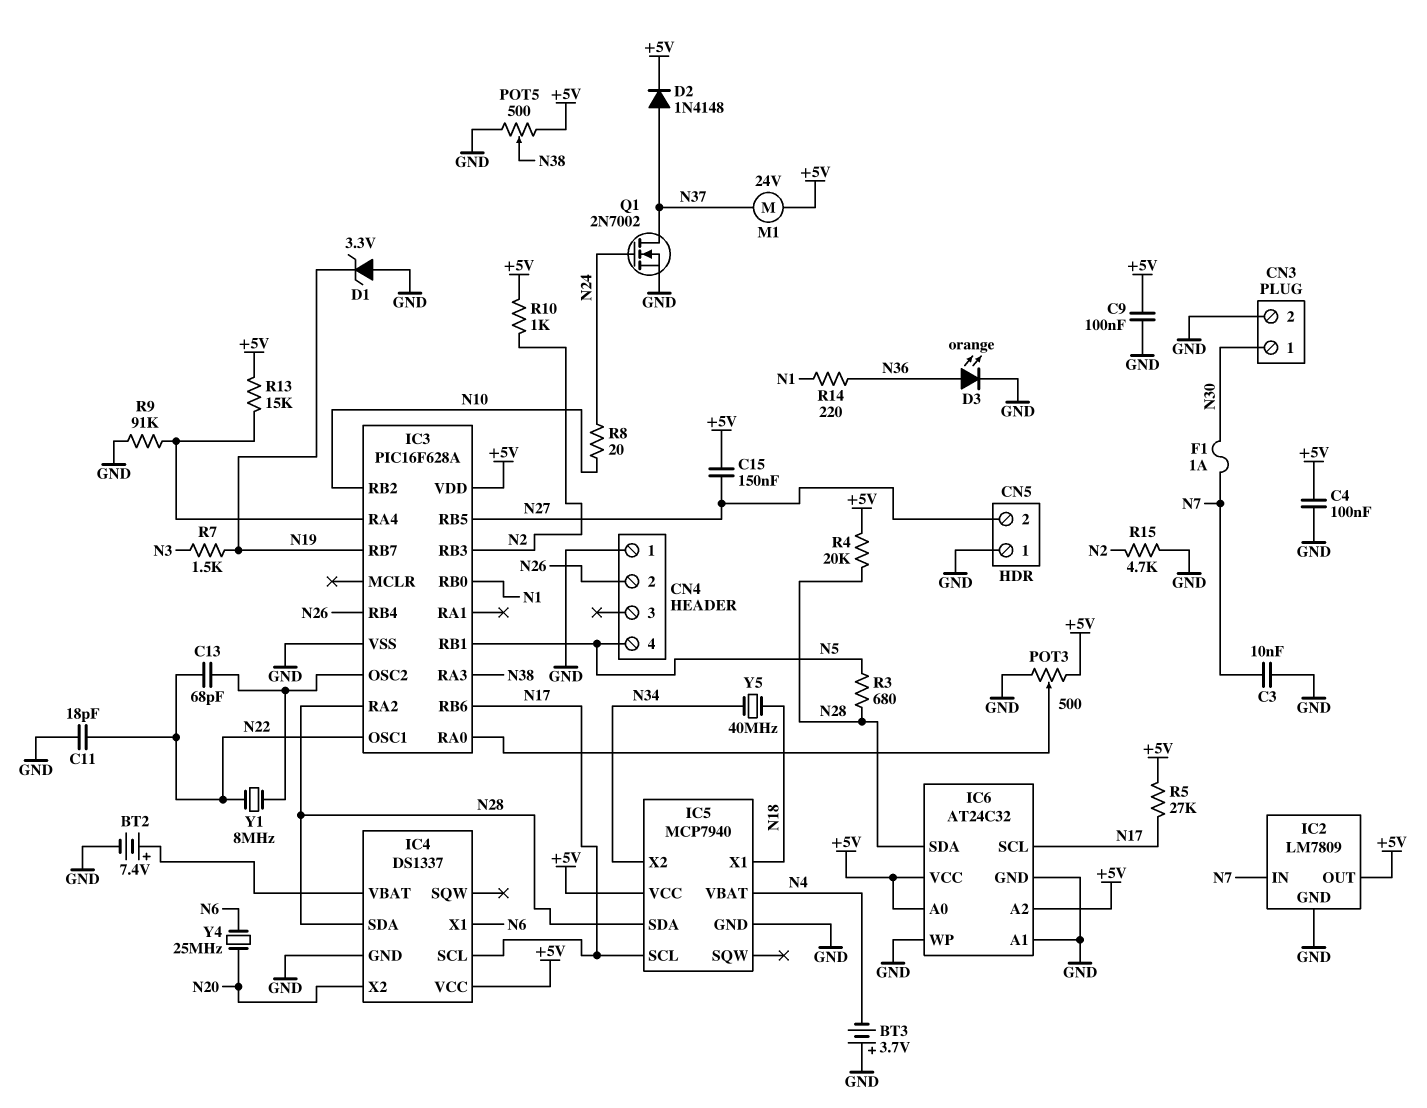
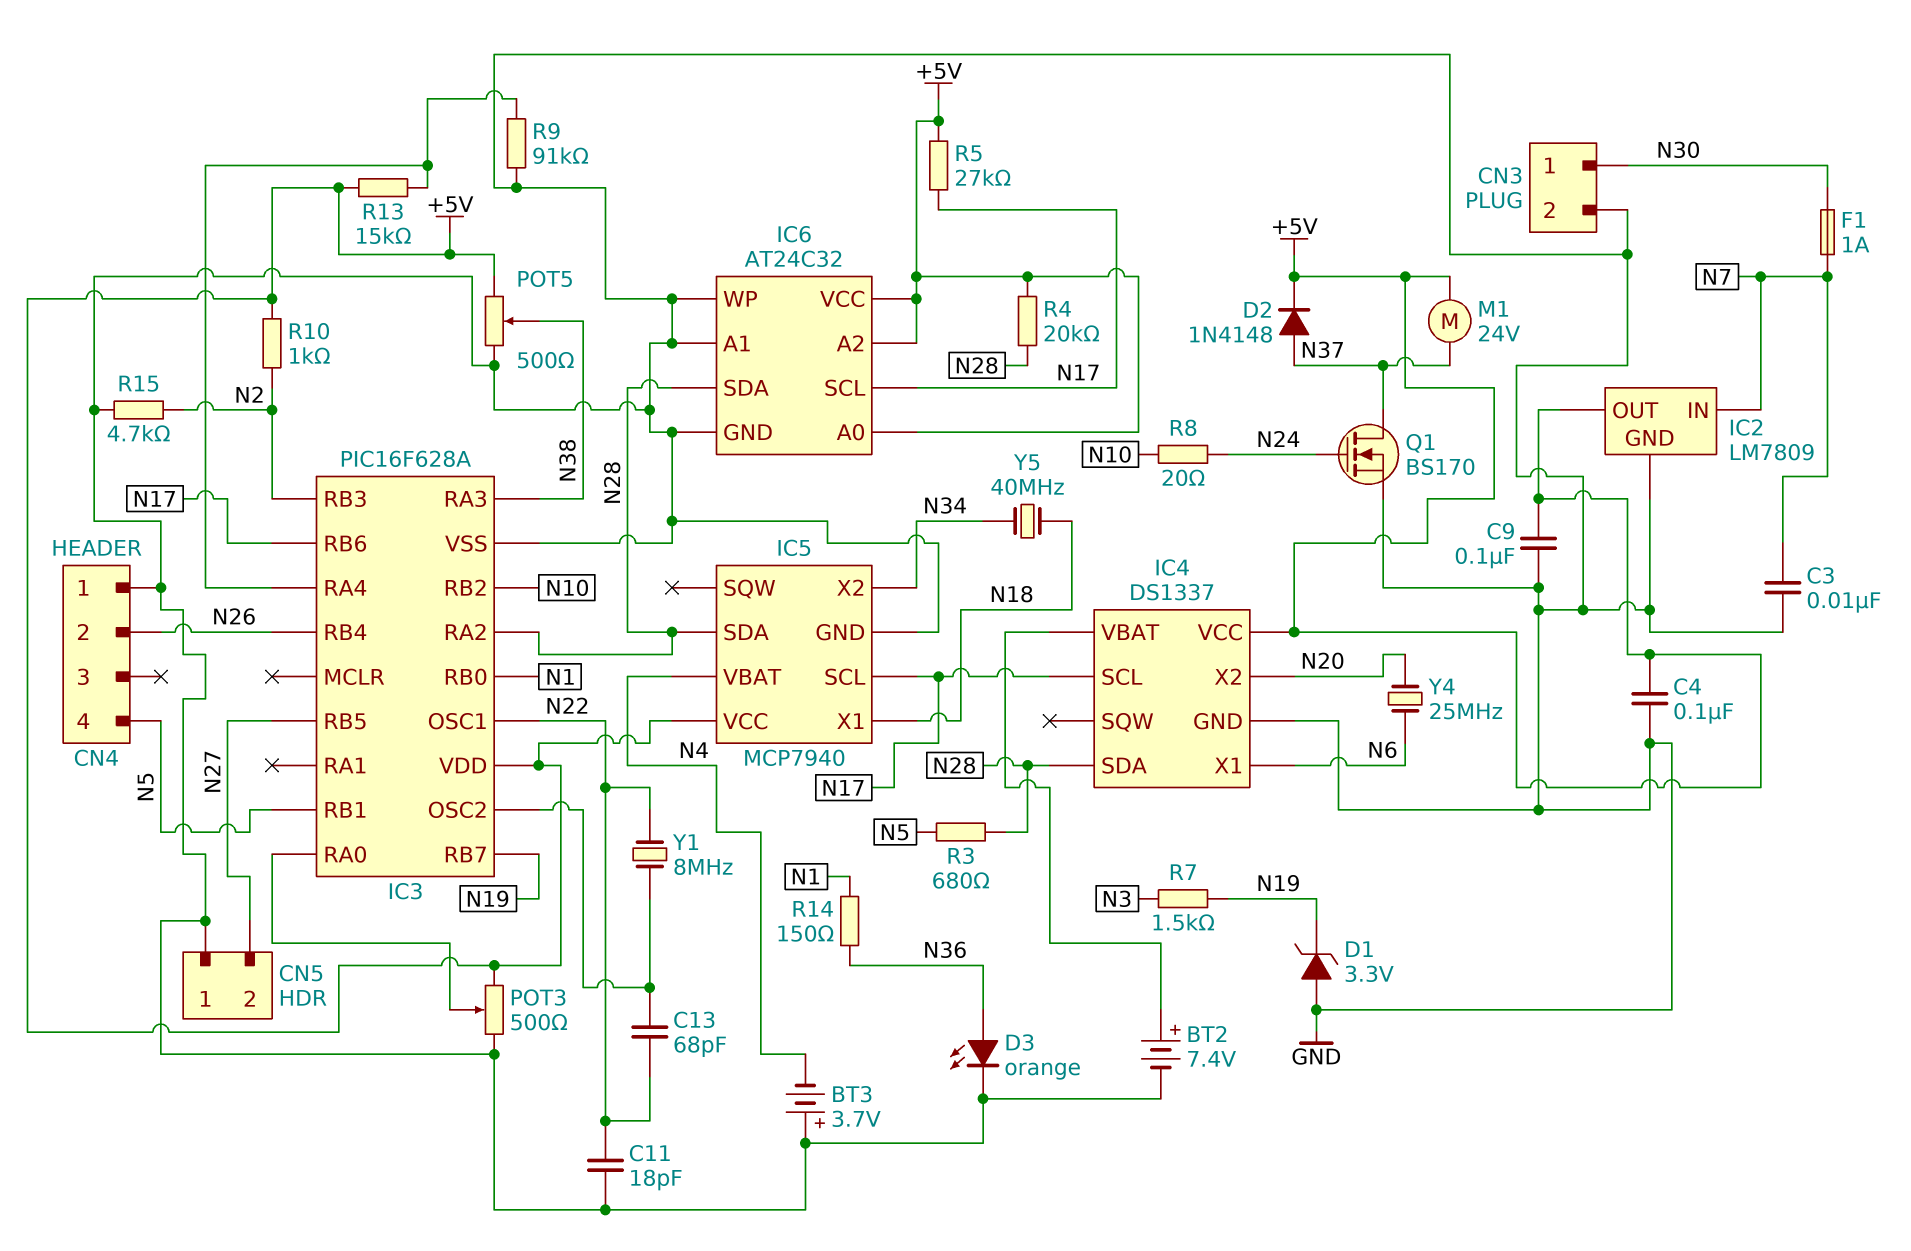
C15: 150nF (+5V, N27) -> none
Q1: NMOS 2N7002 (G N24, D N37, S GND) -> NMOS BS170 (G N24, D N37, S GND)
R14: 220 (N1, N36) -> 150 (N1, N36)

